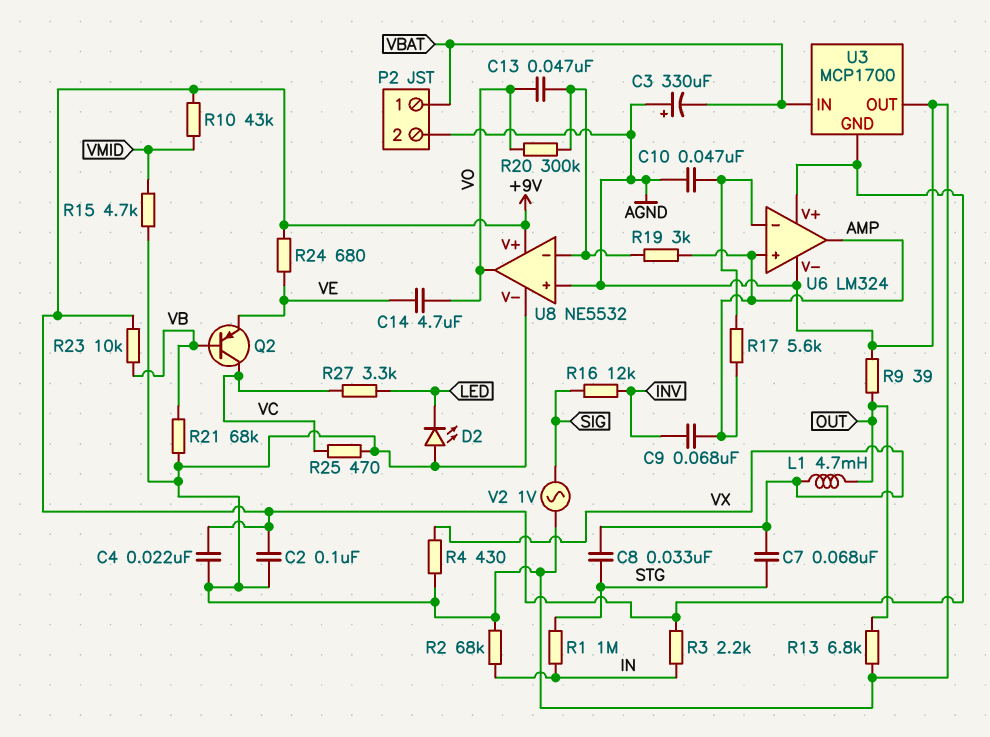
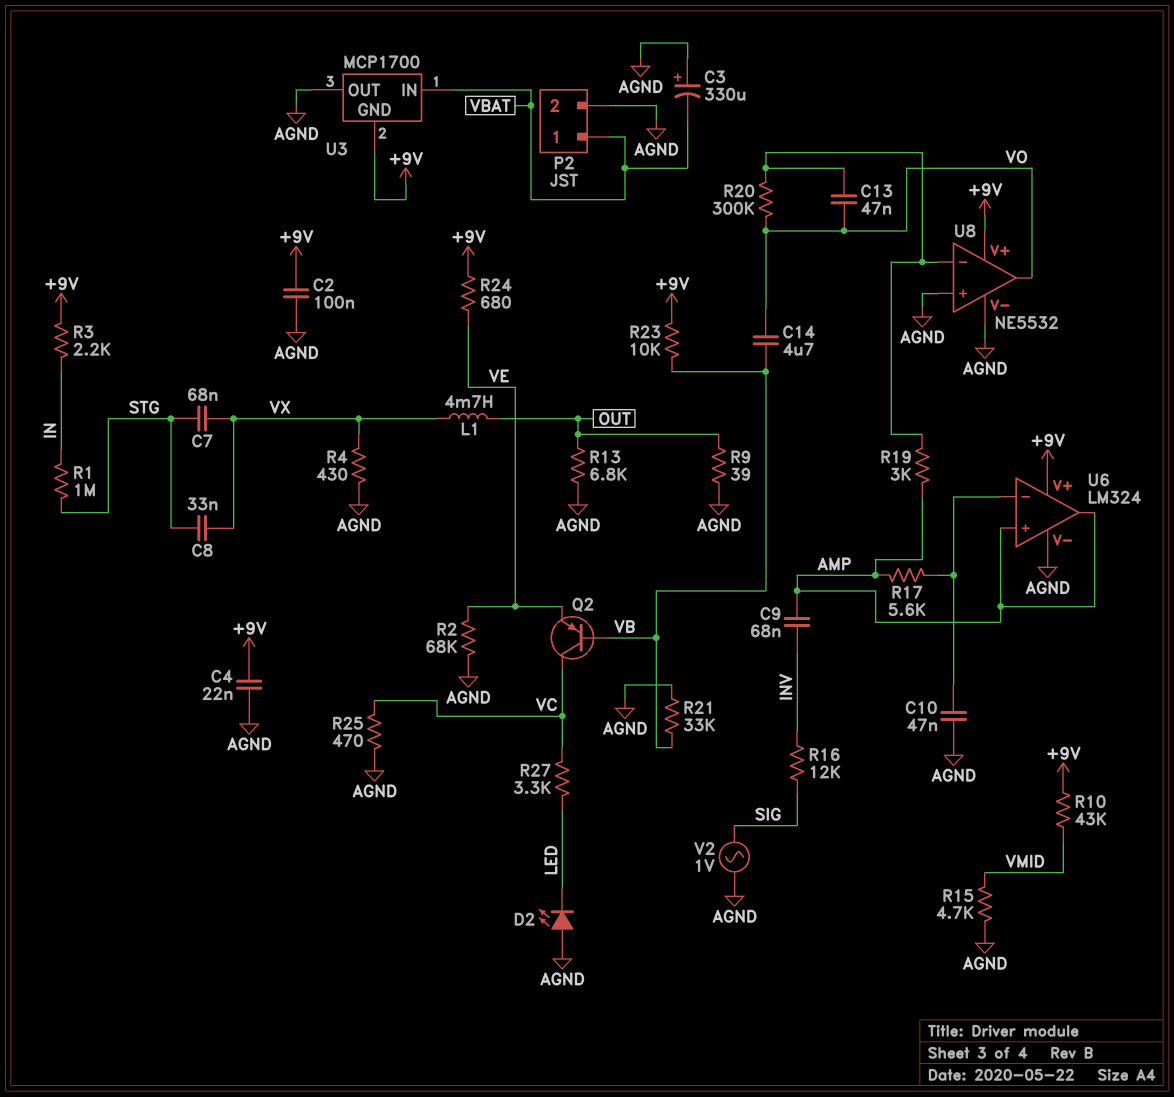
C14: 4.7uF (VE, VO) -> 4.7uF (VB, VO)
R2: 68k (AGND, IN) -> 68k (AGND, VE)
R21: 68k (AGND, VB) -> 33k (AGND, VB)

